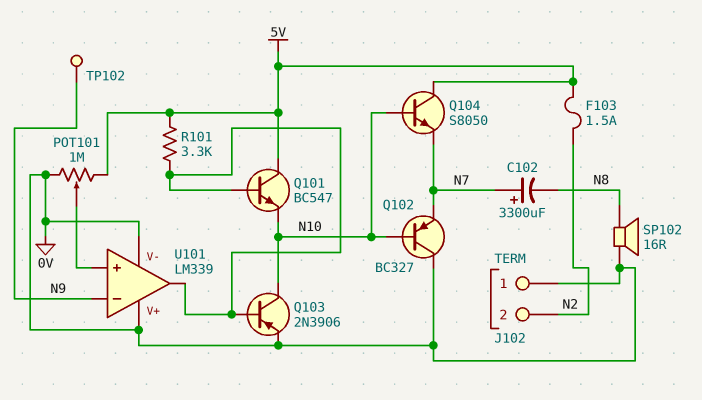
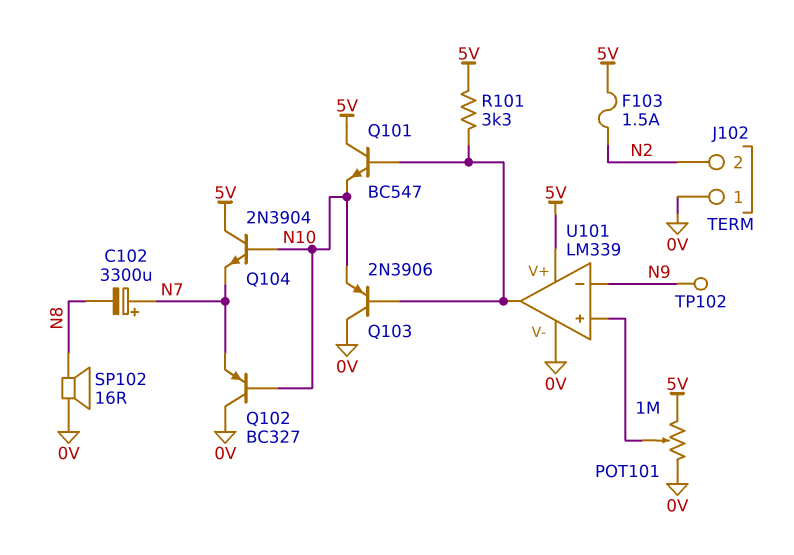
Q103: PNP 2N3906 (B U101/out, C N10, E 0V) -> PNP 2N3906 (B U101/out, C 0V, E N10)
Q104: NPN S8050 (B N10, C 5V, E N7) -> NPN 2N3904 (B N10, C 5V, E N7)
U101 pin V+: 0V -> 5V

